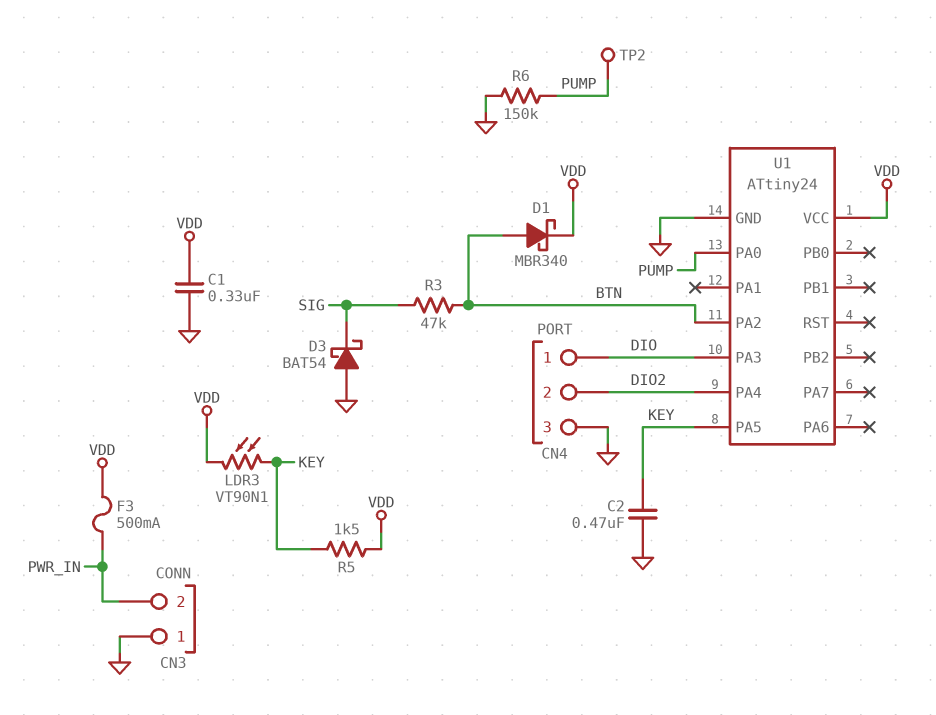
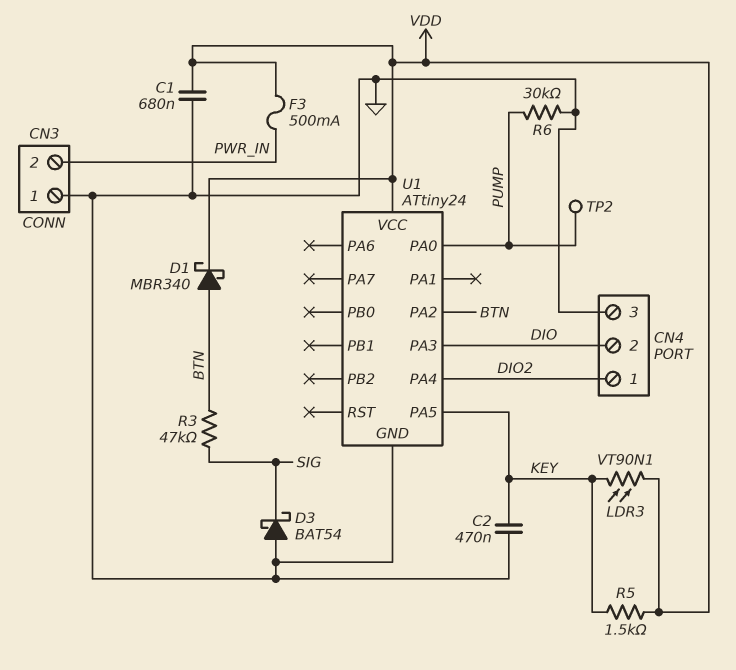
C1: 330nF (GND, VDD) -> 680nF (GND, VDD)
CN4 pin 1: DIO -> DIO2
CN4 pin 2: DIO2 -> DIO
R6: 150k (GND, PUMP) -> 30k (GND, PUMP)

